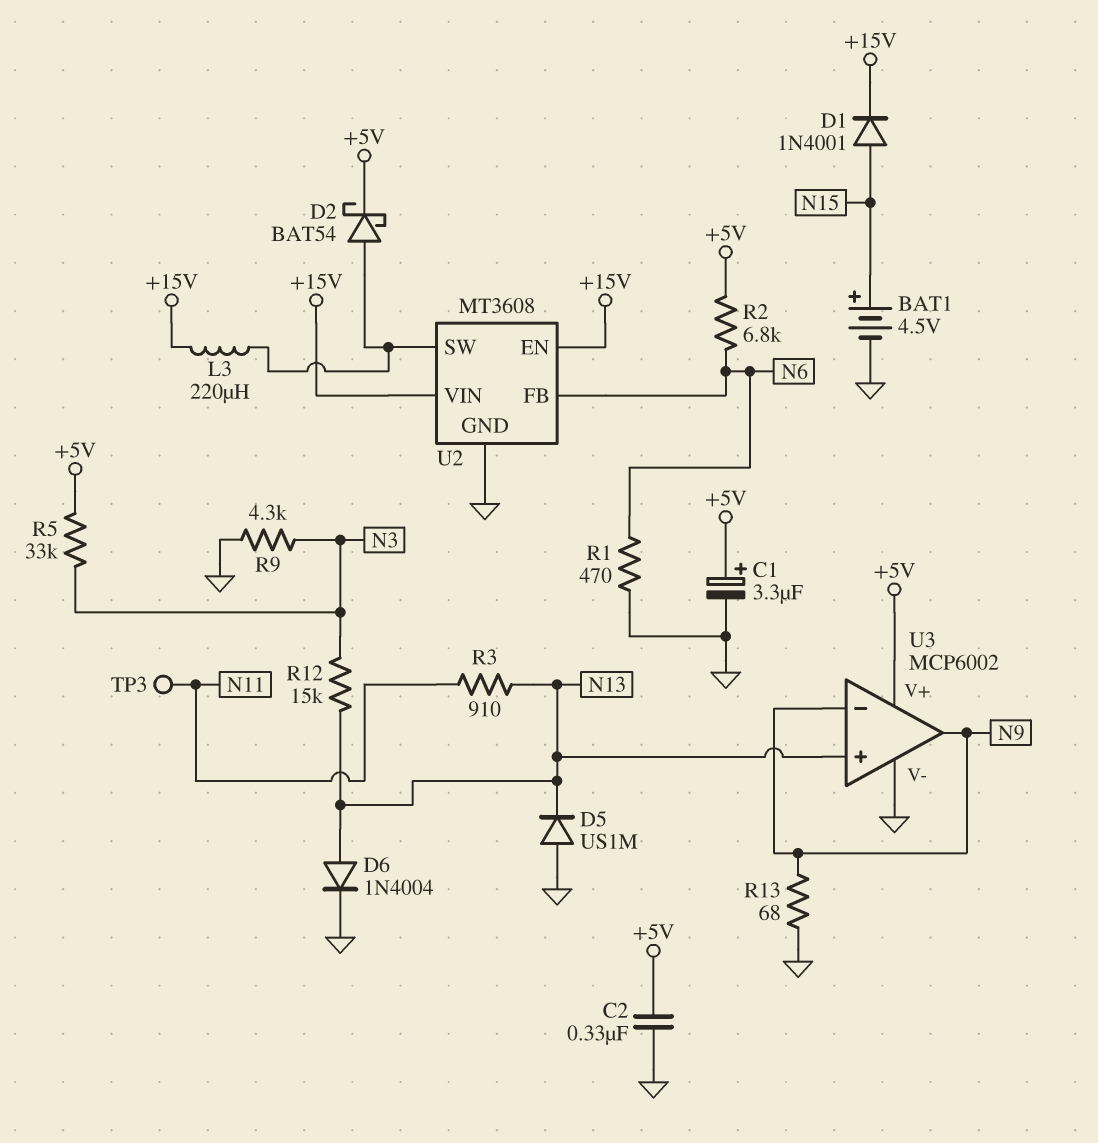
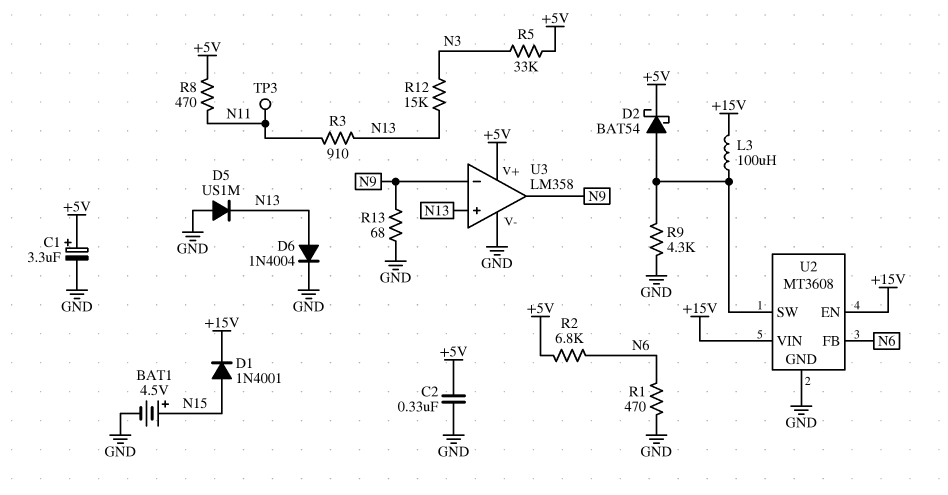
L3: 220uH (+15V, U2/SW) -> 100uH (+15V, U2/SW)
R8: none -> 470 (+5V, N11)
R9: 4.3k (GND, N3) -> 4.3k (GND, U2/SW)
U3: MCP6002 -> LM358

